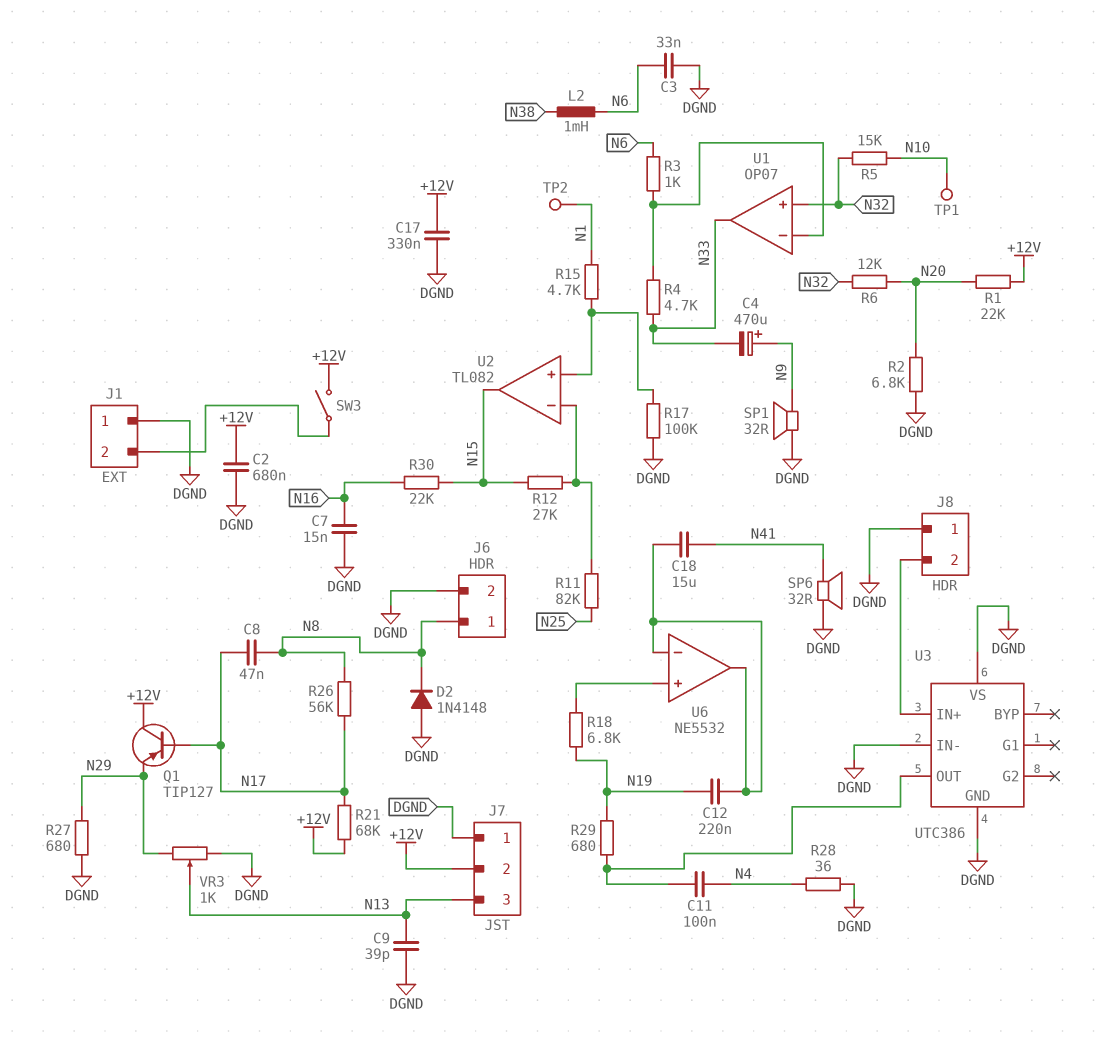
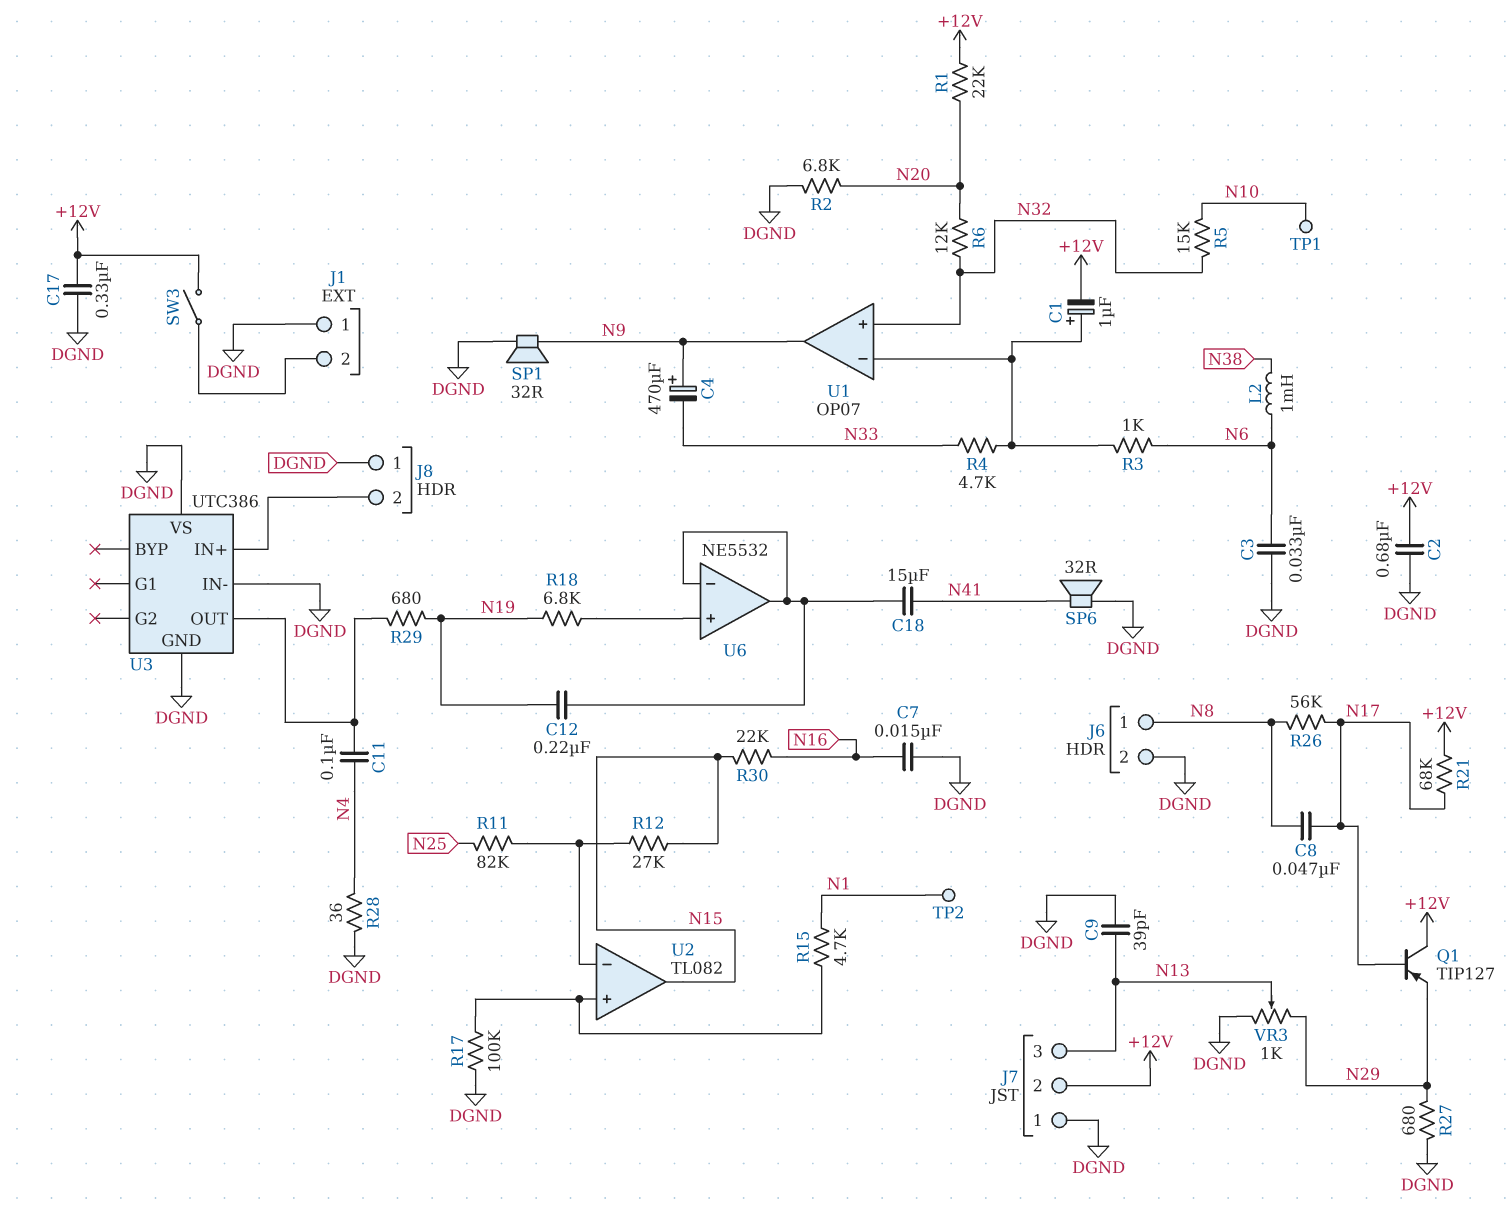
C1: none -> 1uF (plus U1/in-, minus +12V)
D2: diode 1N4148 (A DGND, K N8) -> none
U1 pin out: N33 -> N9

